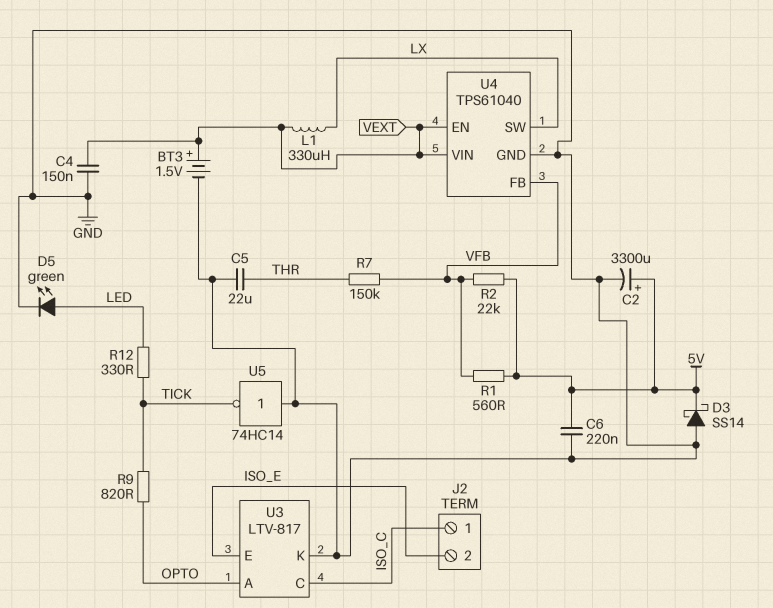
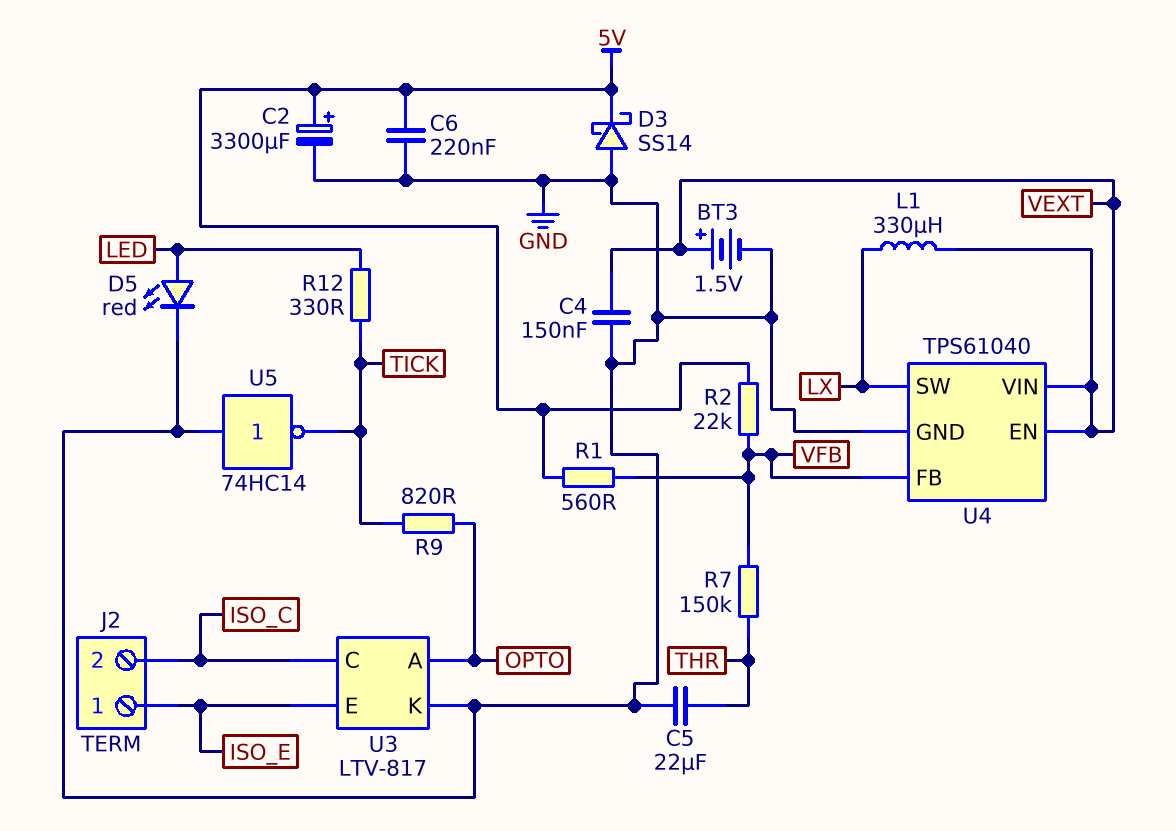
D5: LED green (A LED, K GND) -> LED red (A LED, K GND)
J2 pin 1: ISO_C -> ISO_E
J2 pin 2: ISO_E -> ISO_C

